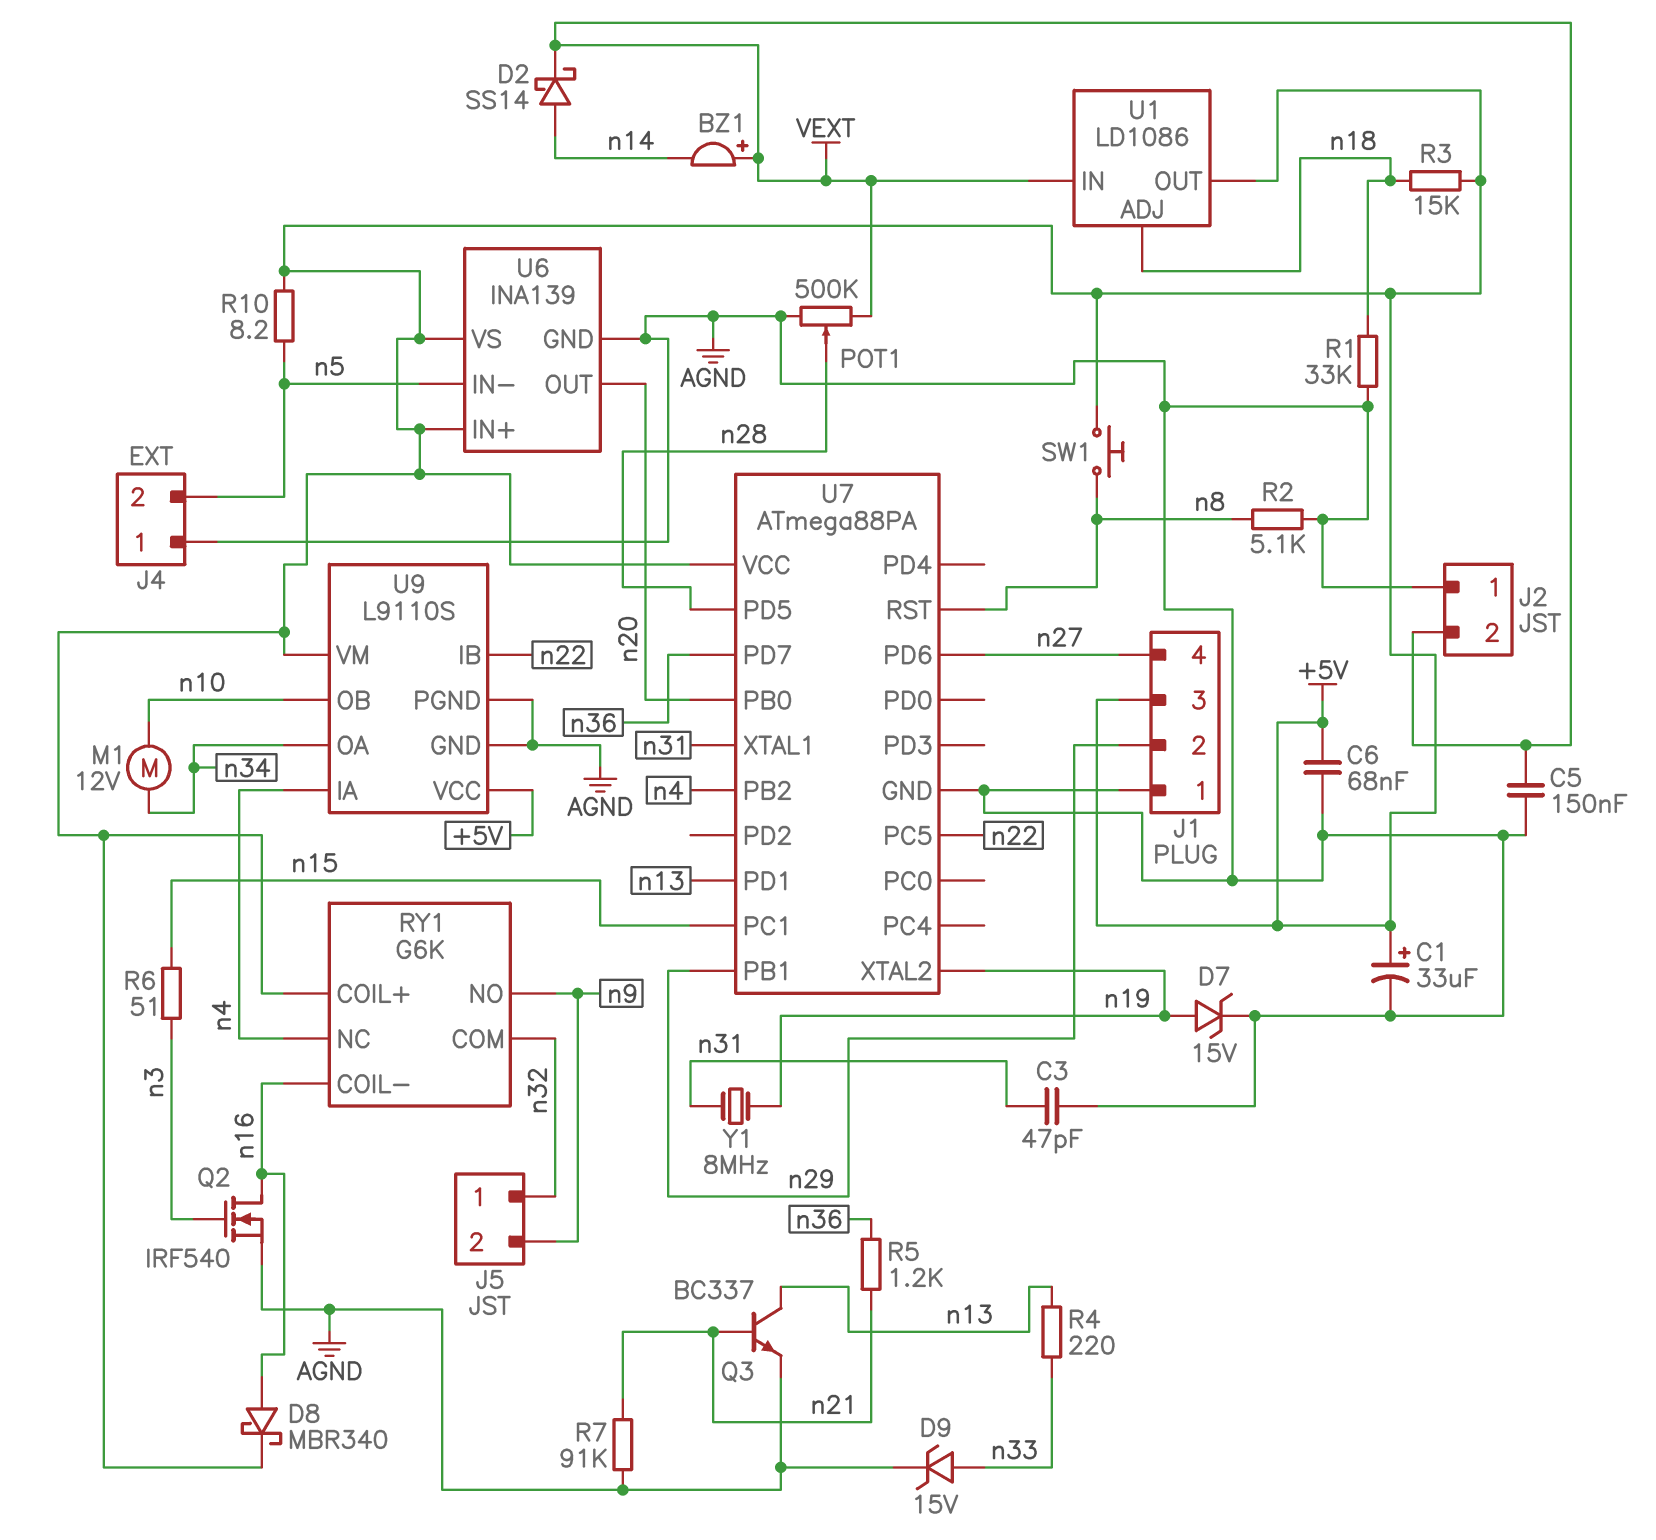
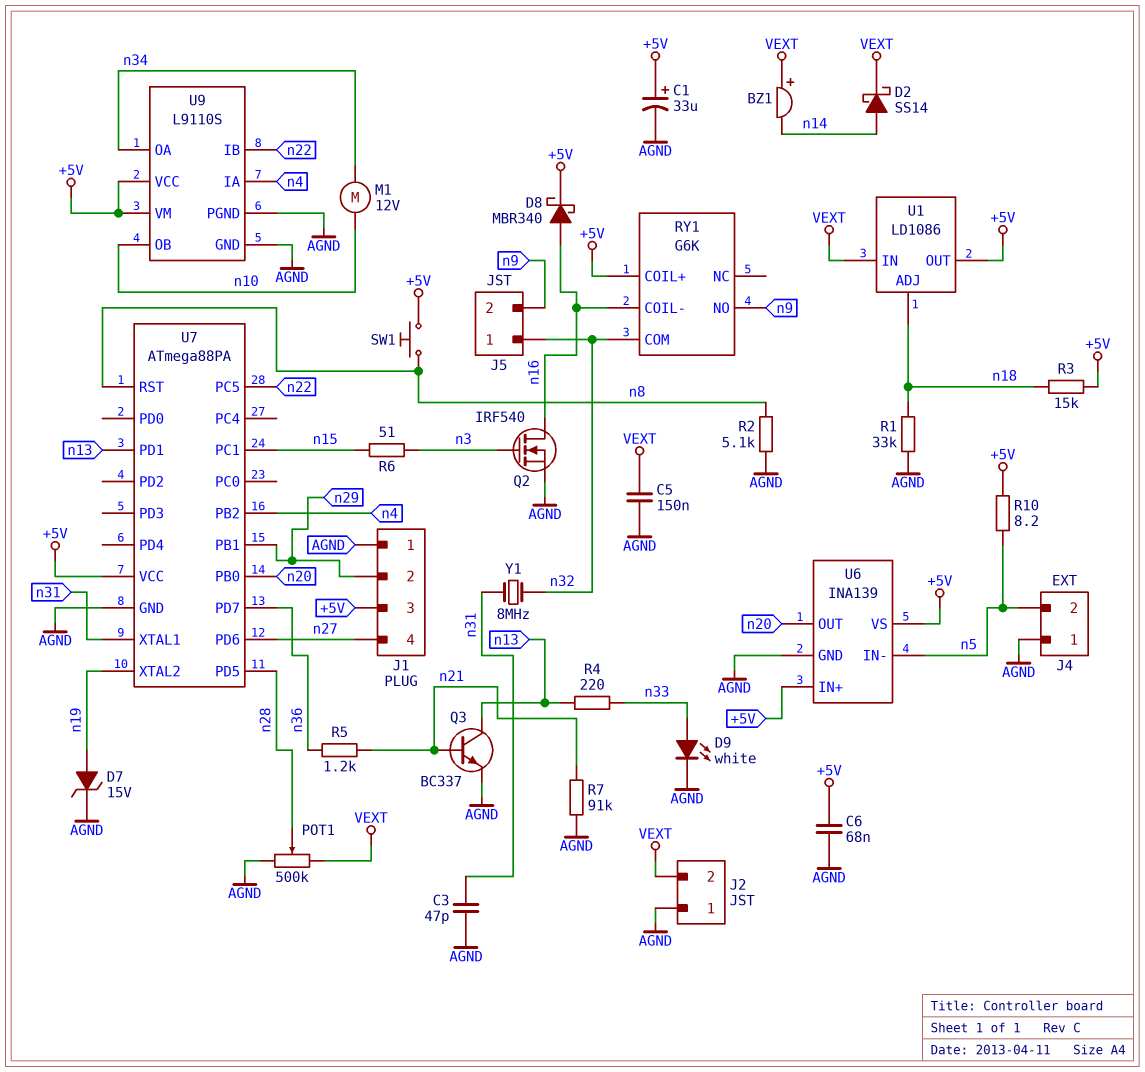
D9: zener 15V (A n33, K AGND) -> LED white (A n33, K AGND)
RY1 pin NC: n4 -> none
Y1: 8MHz (n19, n31) -> 8MHz (n31, n32)

